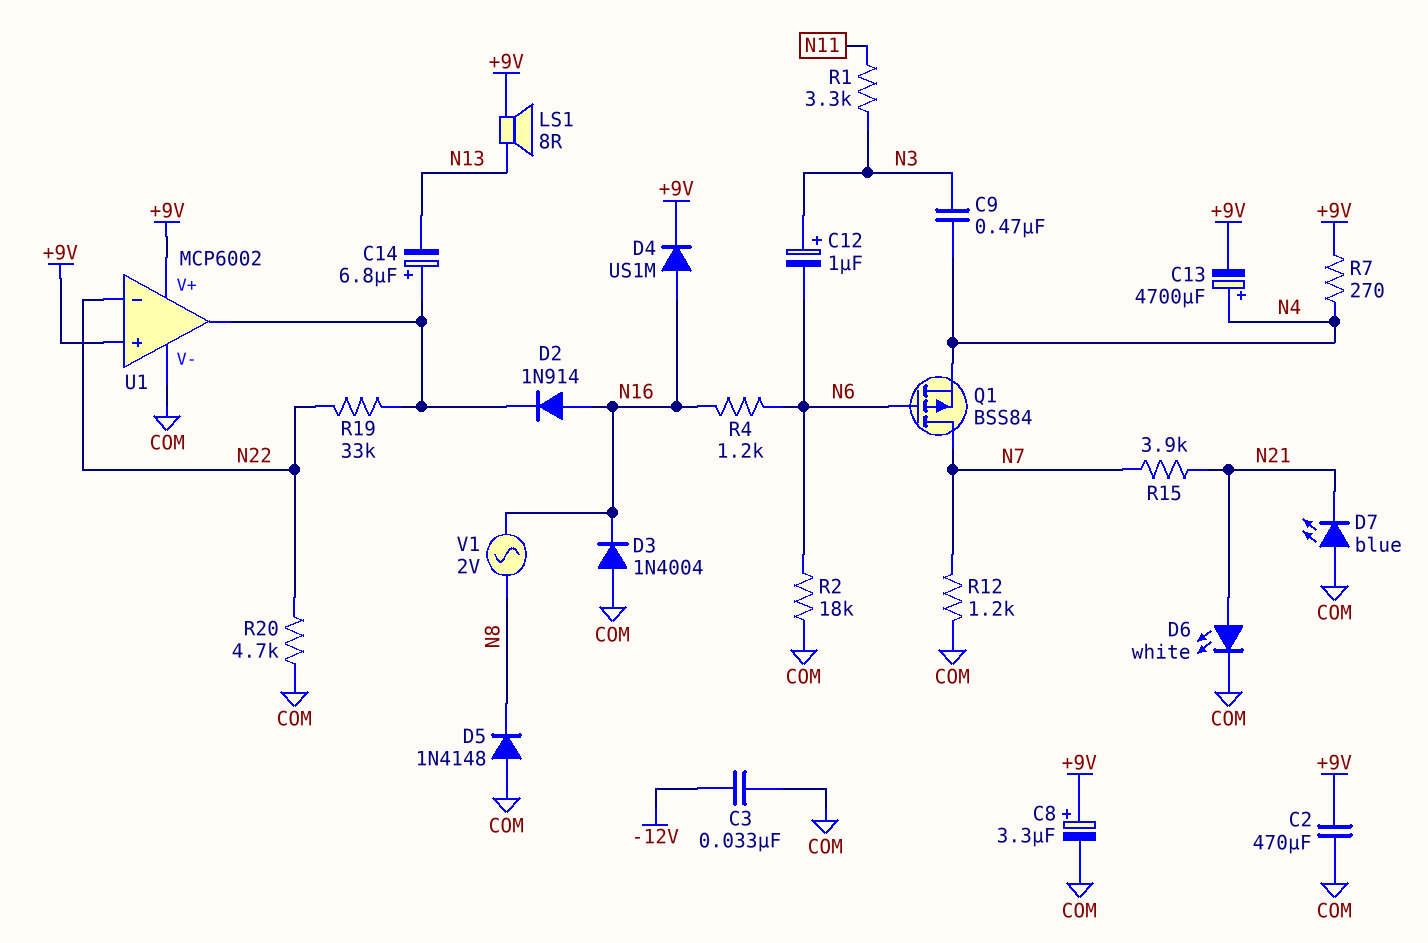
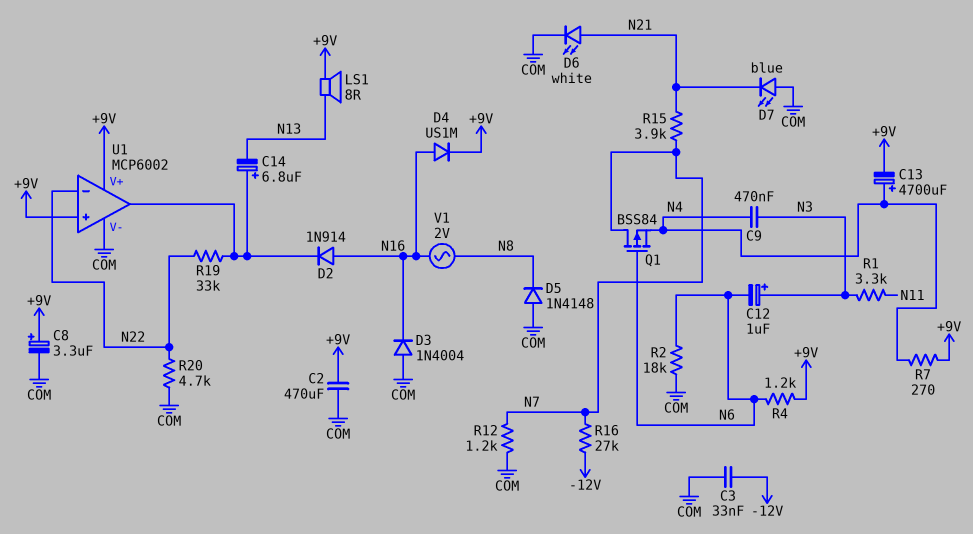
R4: 1.2k (N6, N16) -> 1.2k (+9V, N6)
R16: none -> 27k (-12V, N7)

